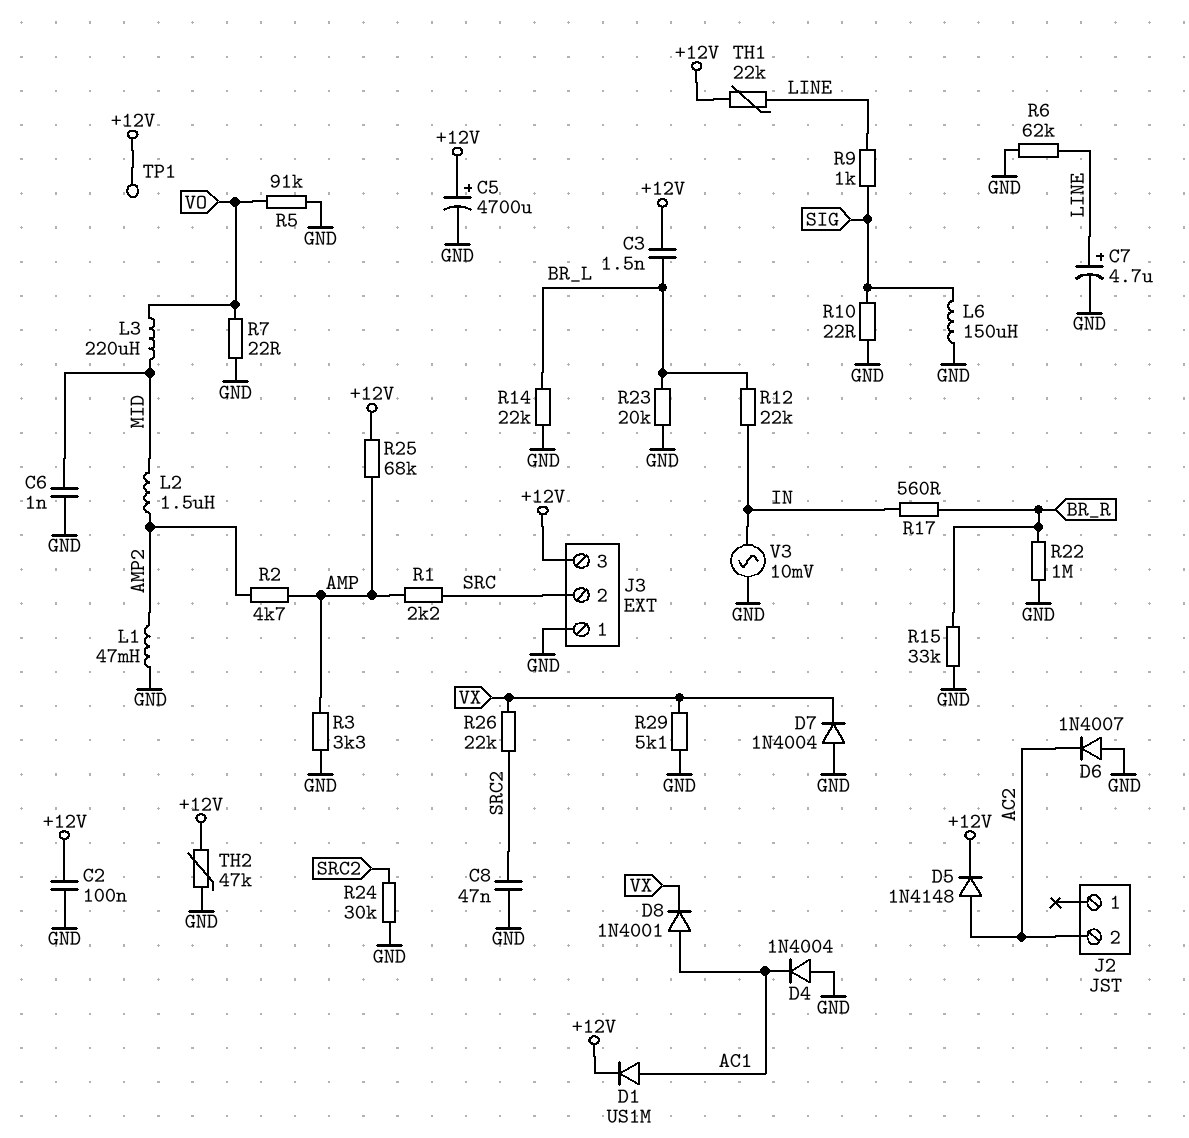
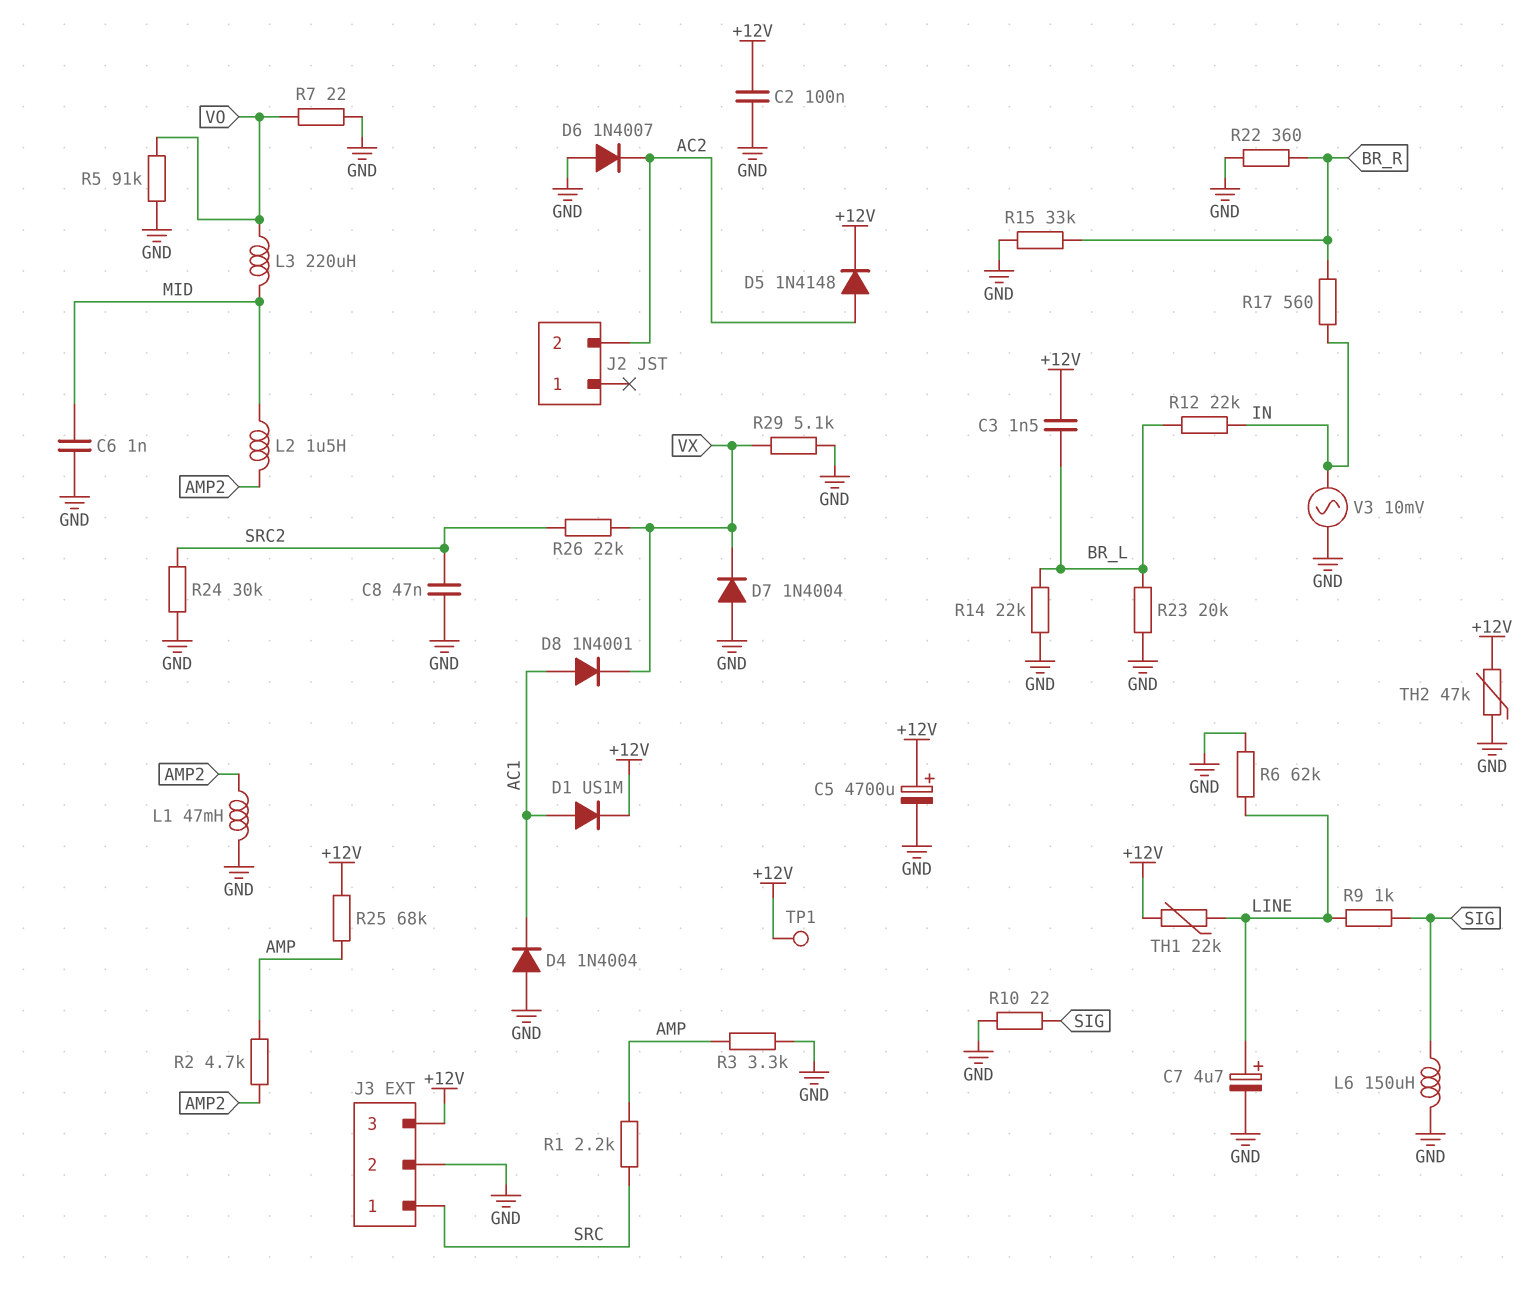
J3 pin 1: GND -> SRC
J3 pin 2: SRC -> GND
R22: 1M (BR_R, GND) -> 360 (BR_R, GND)

